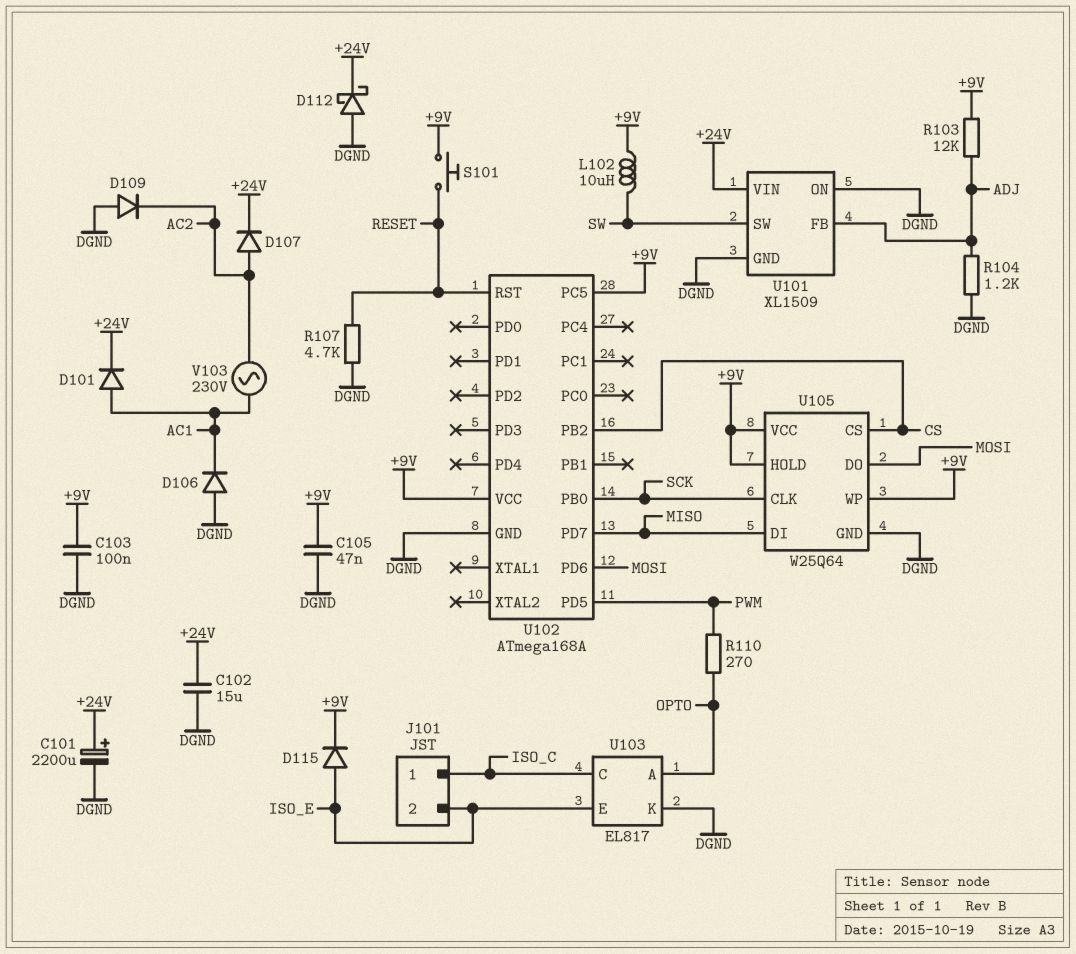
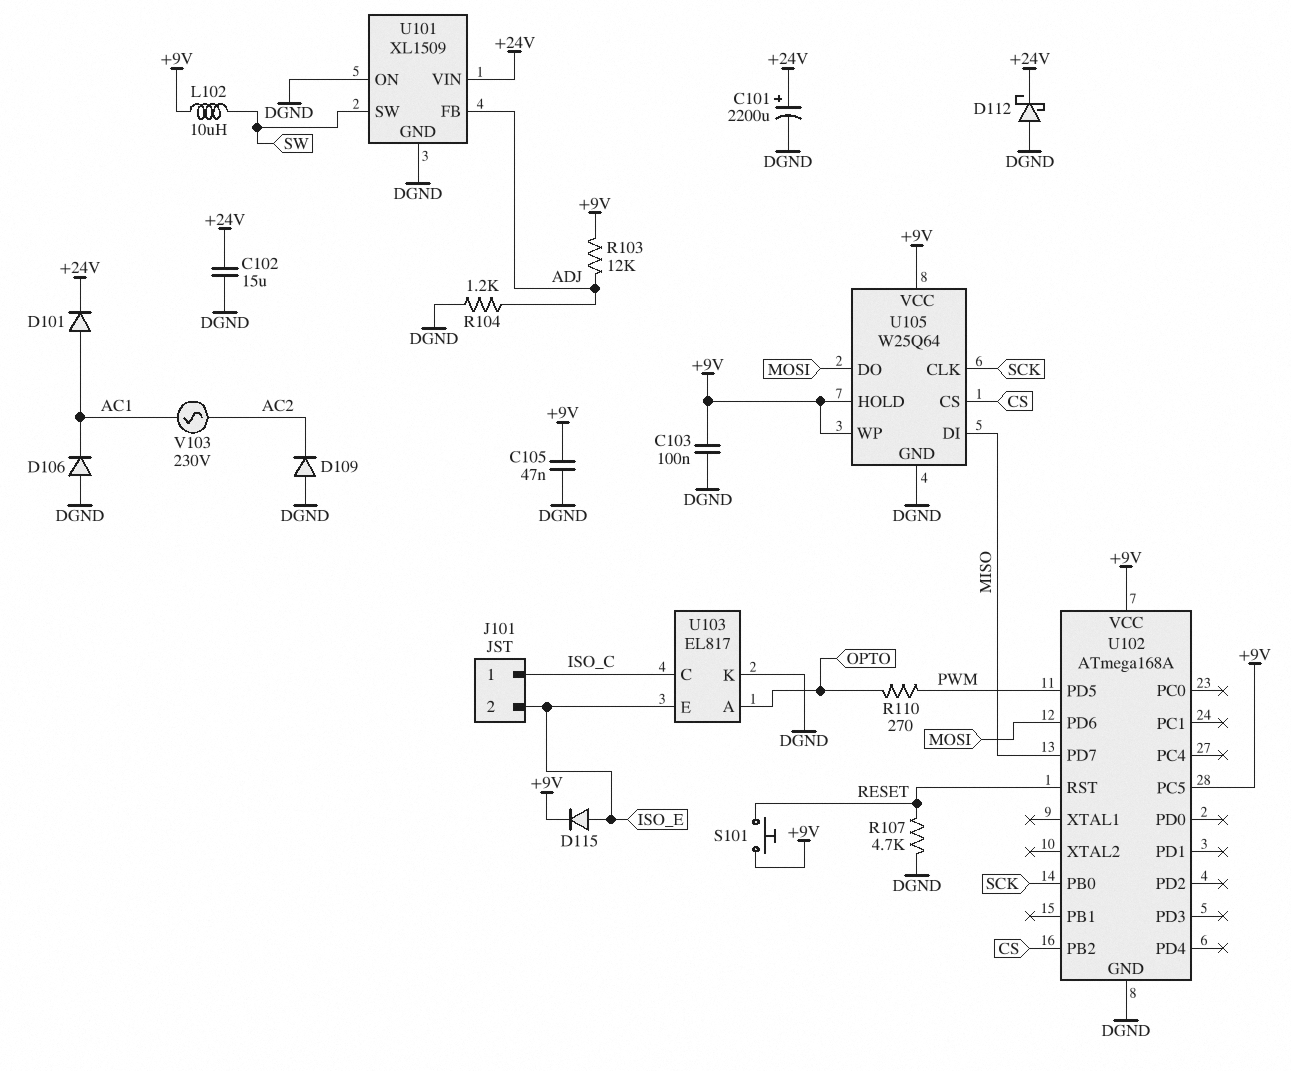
D107: diode (A AC2, K +24V) -> none

